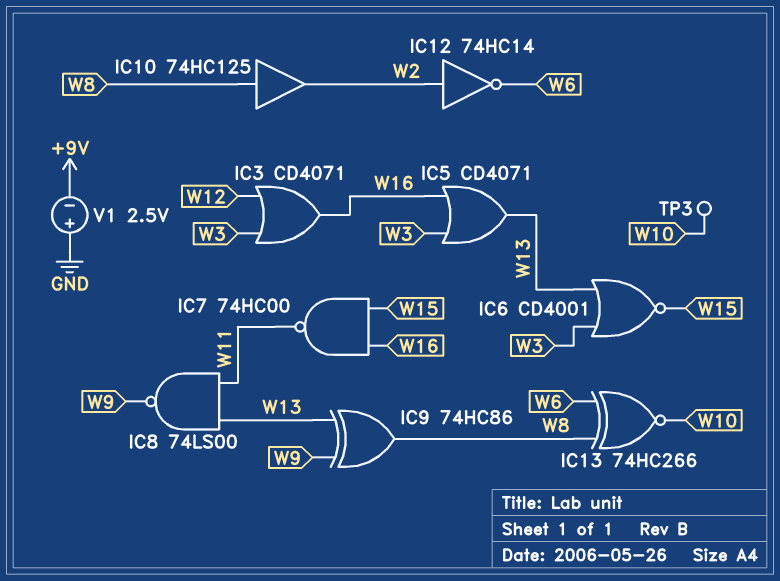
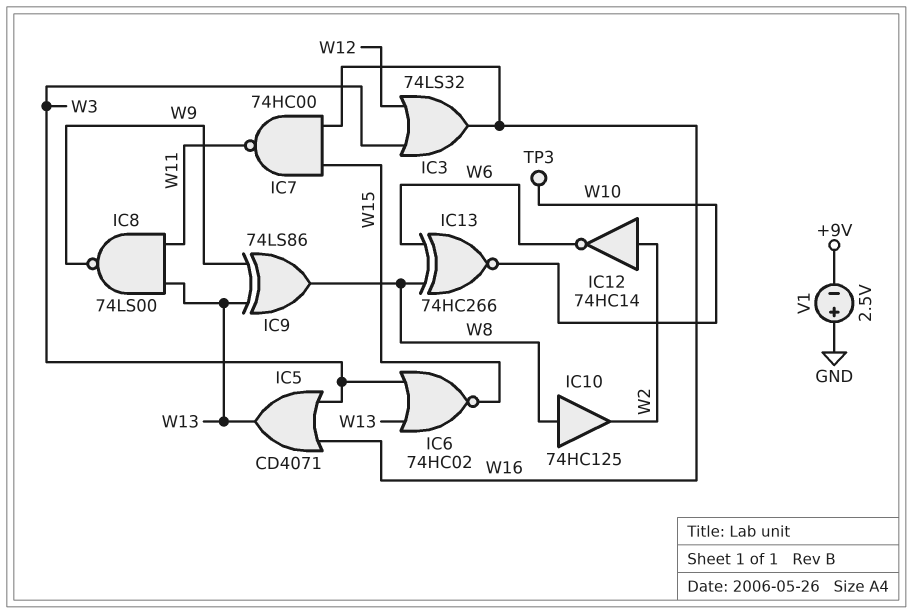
IC3: OR CD4071 (in W3, in W12, out W16) -> OR 74LS32 (in W3, in W12, out W16)
IC6: NOR CD4001 (in W3, in W13, out W15) -> NOR 74HC02 (in W3, in W13, out W15)
IC9: XOR 74HC86 (in W9, in W13, out W8) -> XOR 74LS86 (in W9, in W13, out W8)

